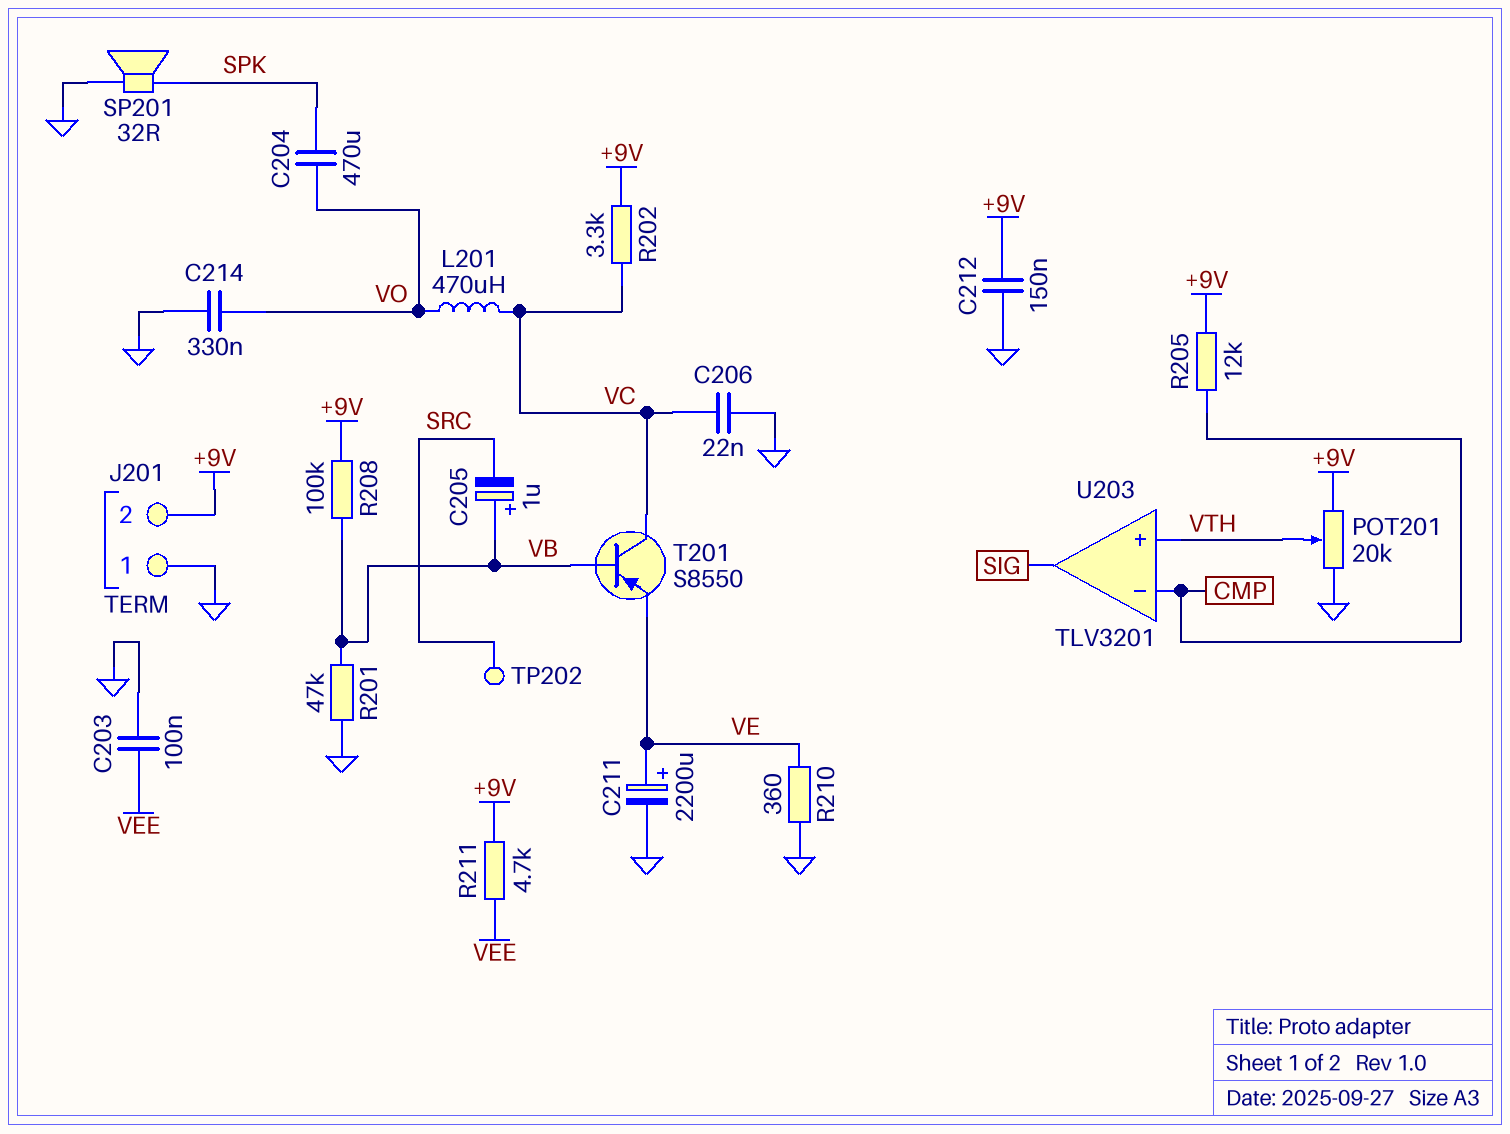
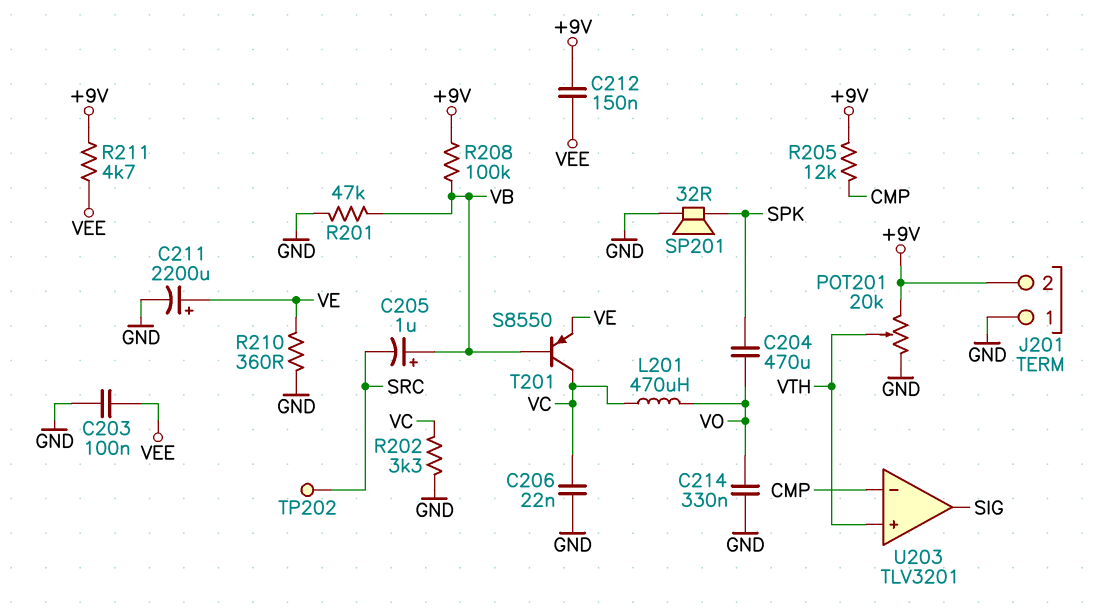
C212: 150nF (+9V, GND) -> 150nF (+9V, VEE)
R202: 3.3k (+9V, VC) -> 3.3k (GND, VC)

